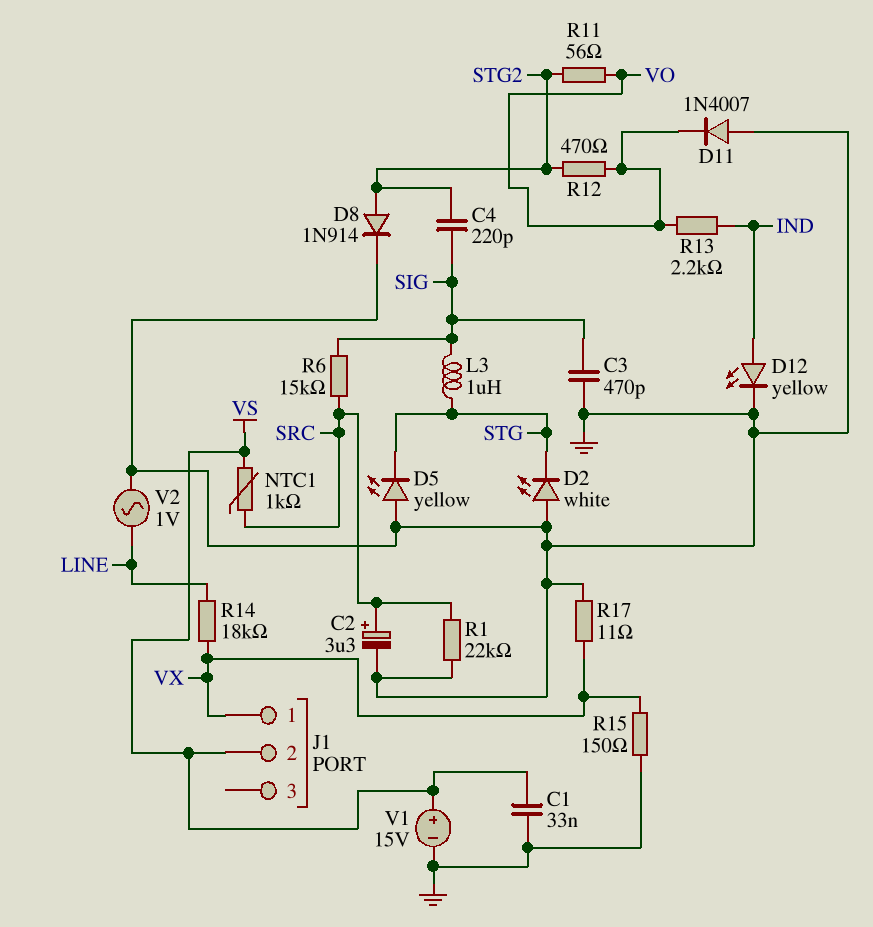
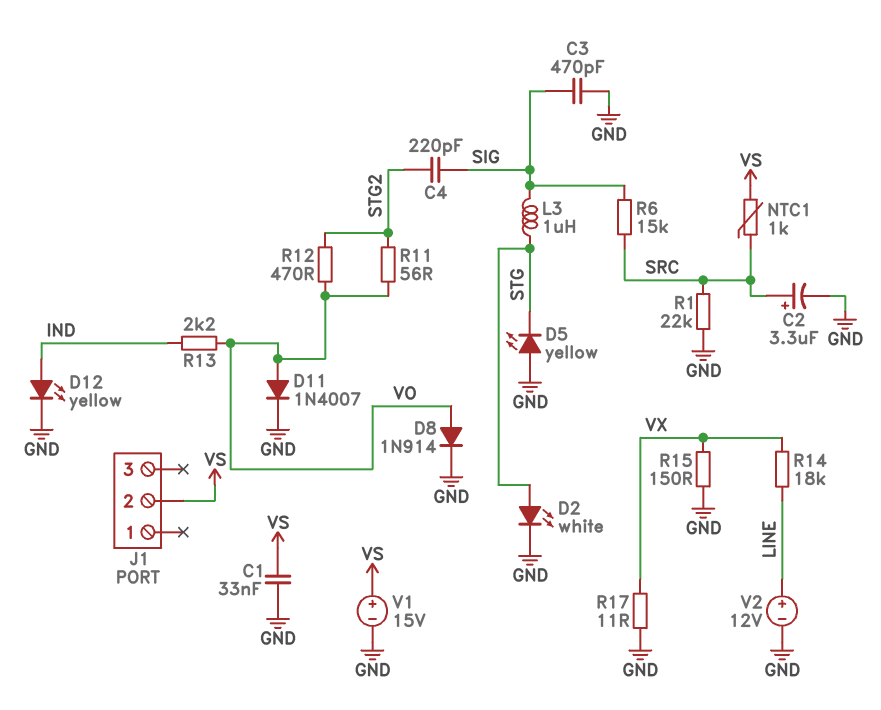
D2: LED white (A GND, K STG) -> LED white (A STG, K GND)
D8: diode 1N914 (A STG2, K GND) -> diode 1N914 (A VO, K GND)
D11: diode 1N4007 (A GND, K VO) -> diode 1N4007 (A VO, K GND)
J1 pin 1: VX -> none
V2: AC 1V (GND, LINE) -> 12V (plus LINE, minus GND)

